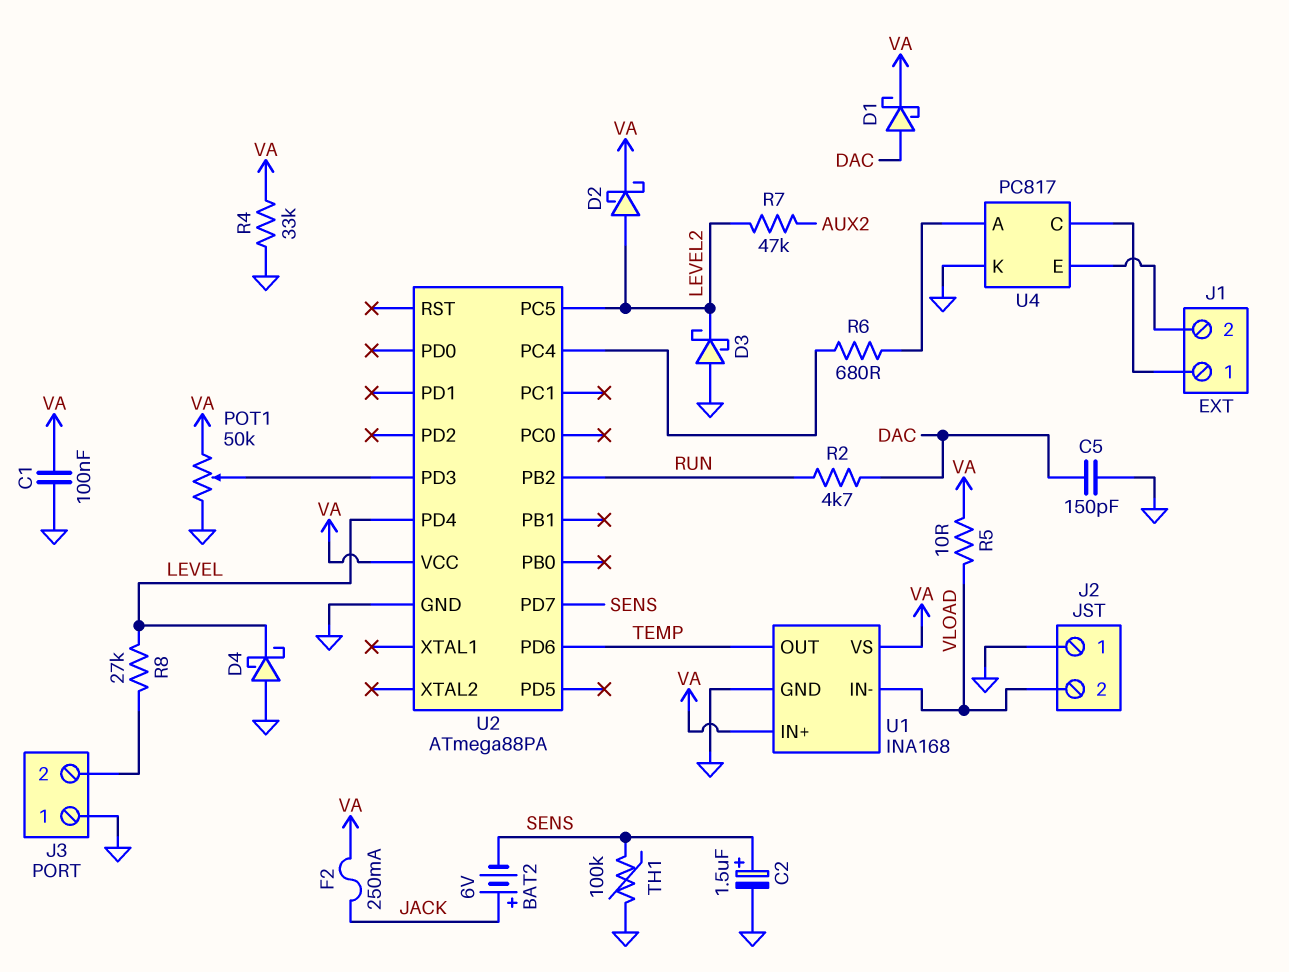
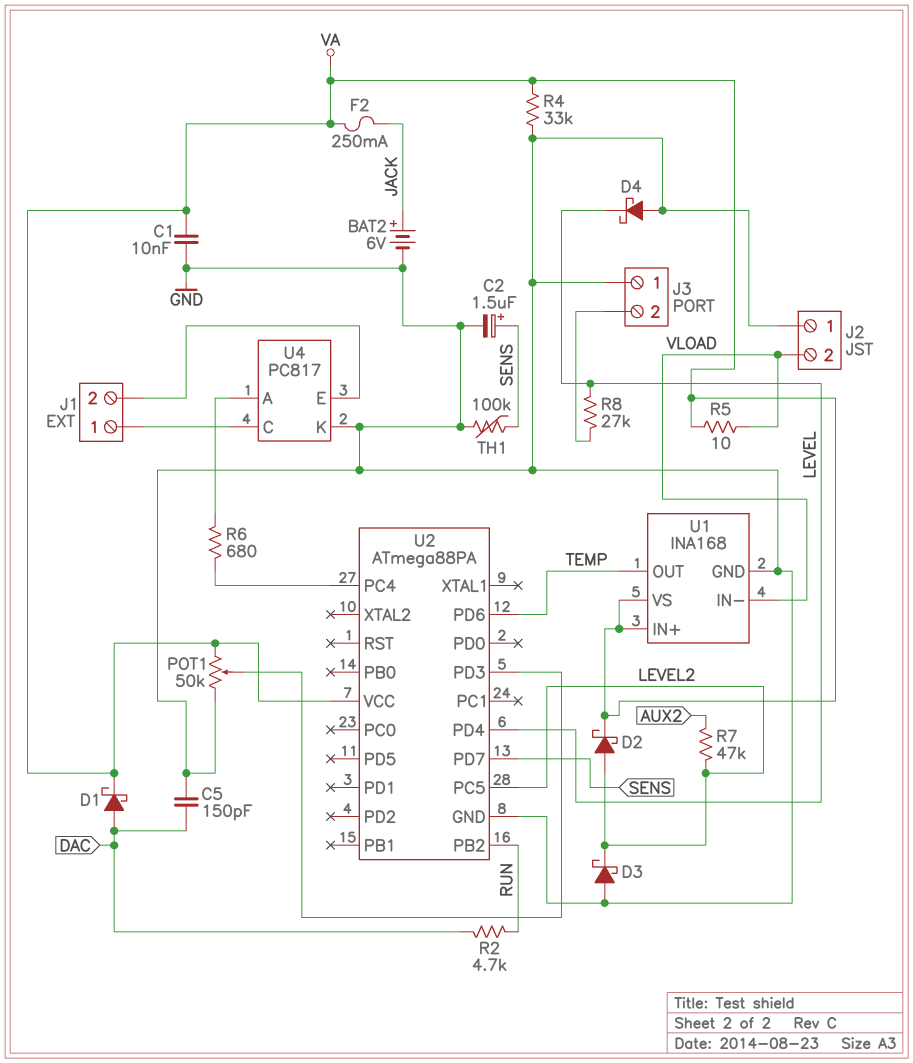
BAT2: 6V (plus JACK, minus SENS) -> 6V (plus JACK, minus GND)
C1: 100nF (GND, VA) -> 10nF (GND, VA)

